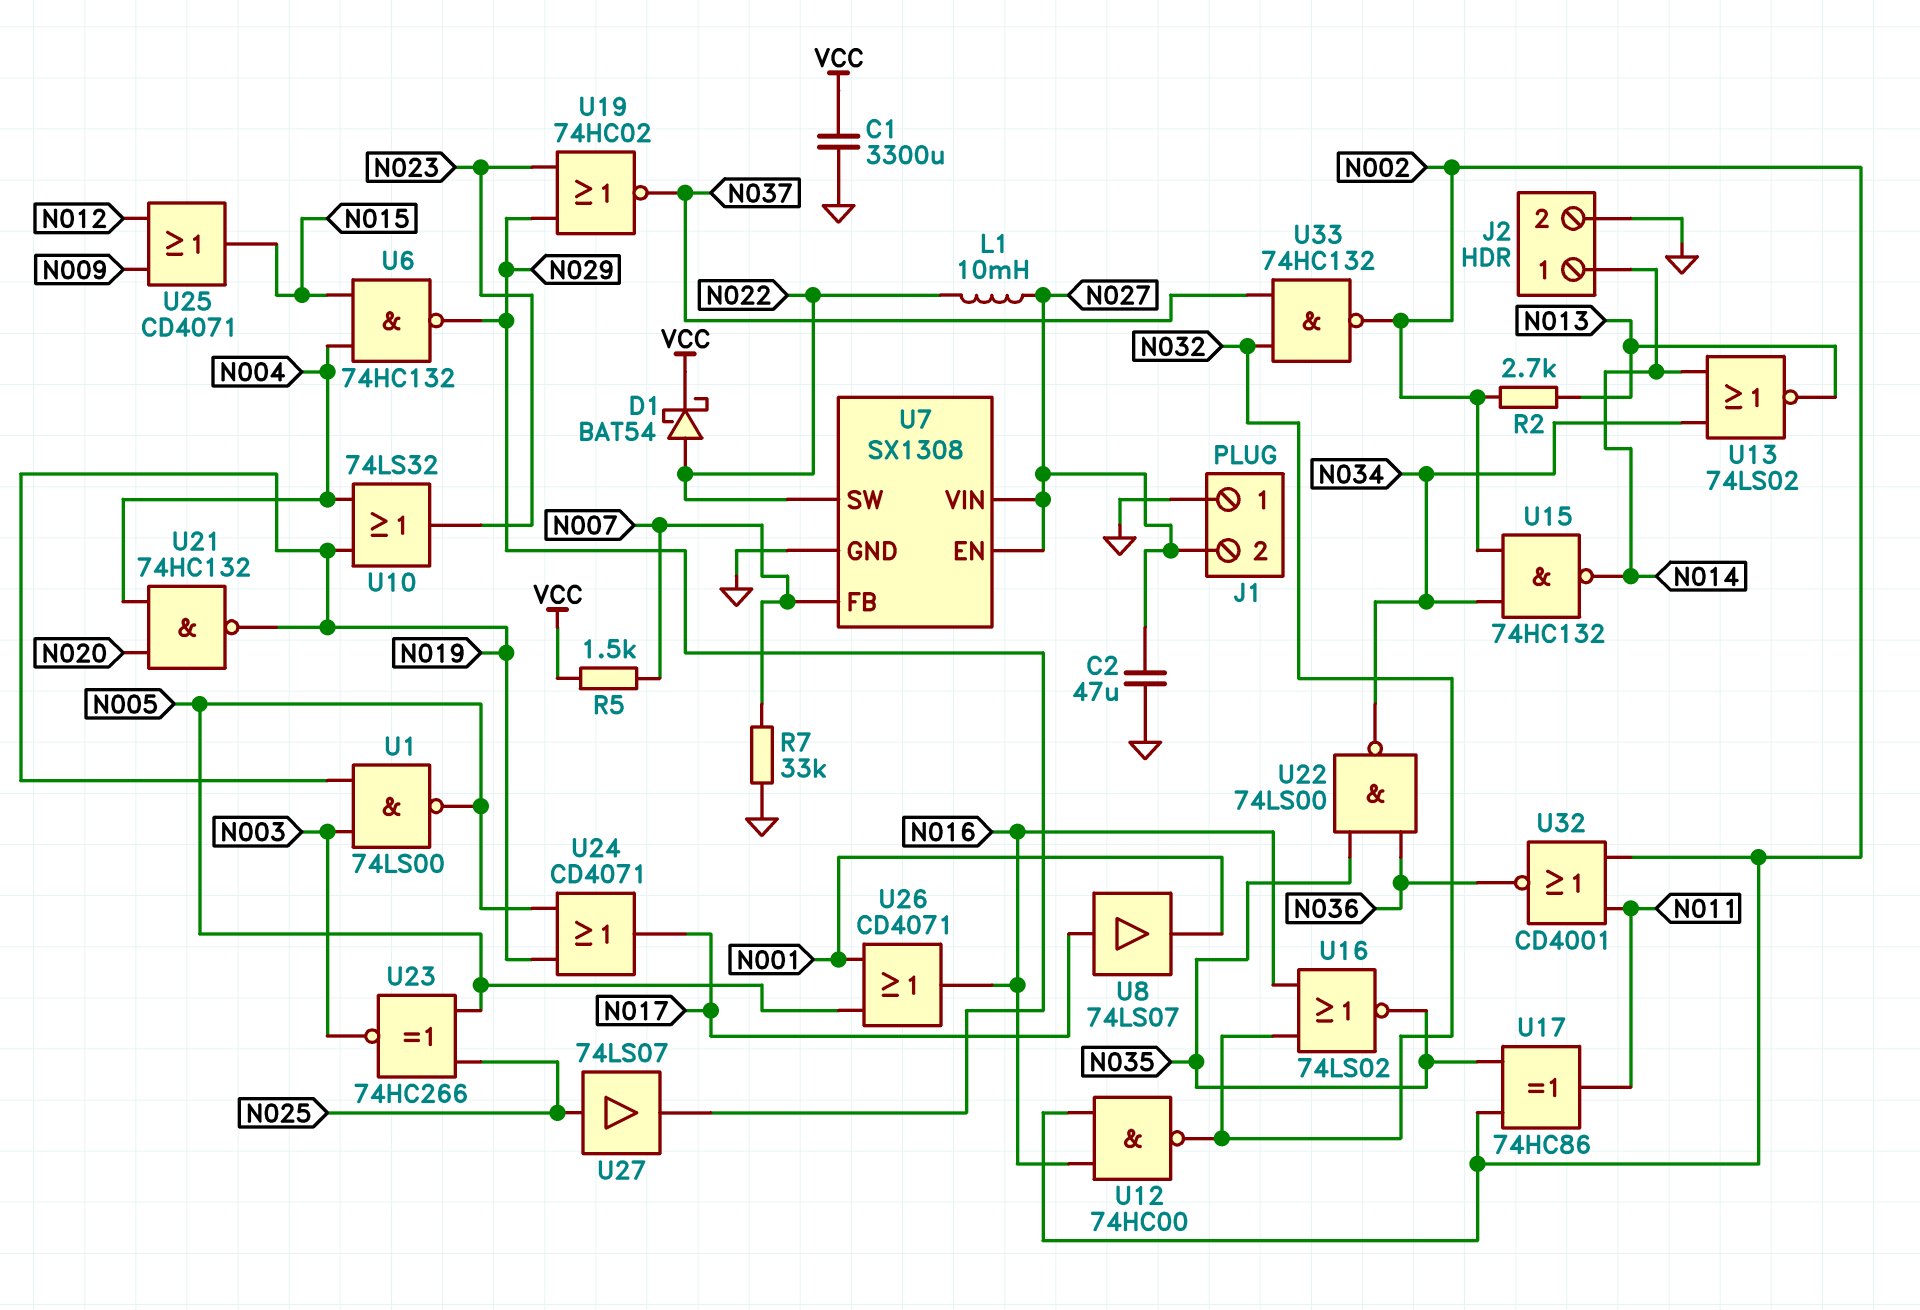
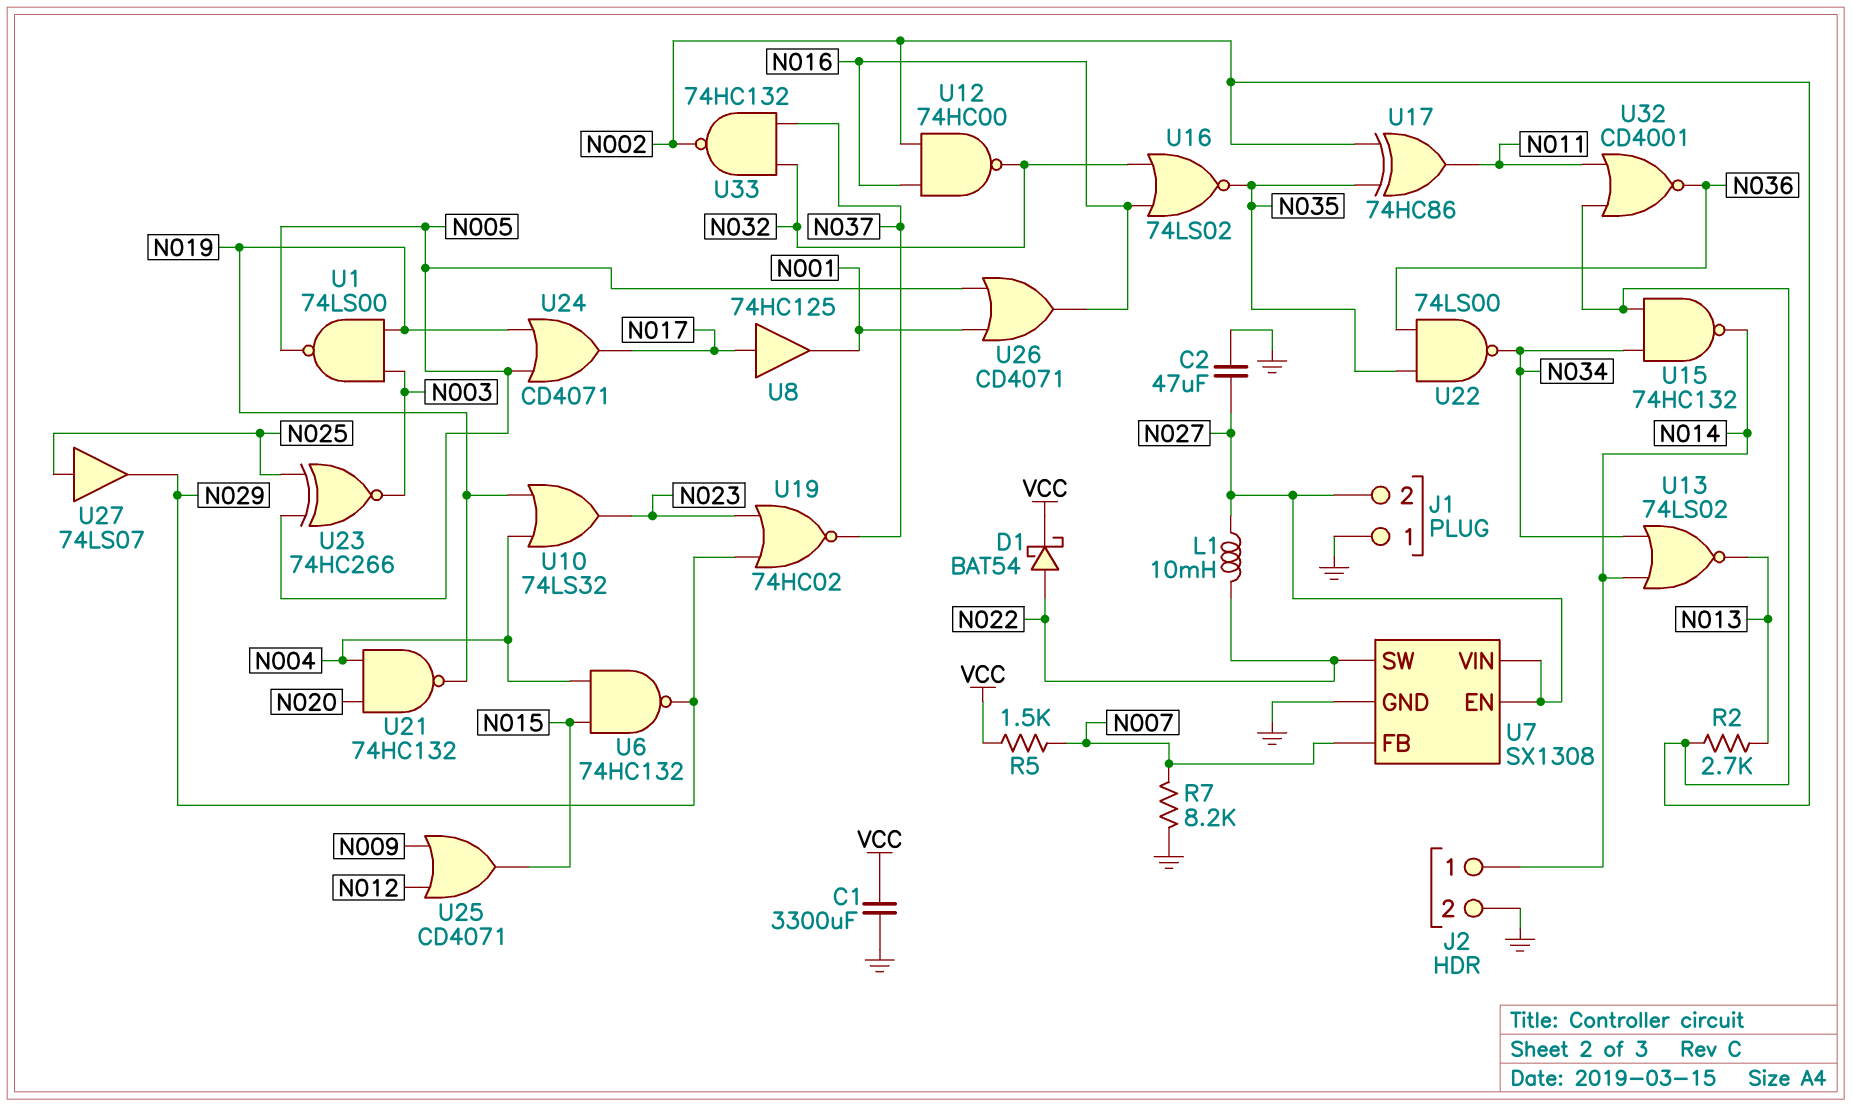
R7: 33k (GND, N007) -> 8.2k (GND, N007)
U8: buffer 74LS07 (in N017, out N001) -> buffer 74HC125 (in N017, out N001)

